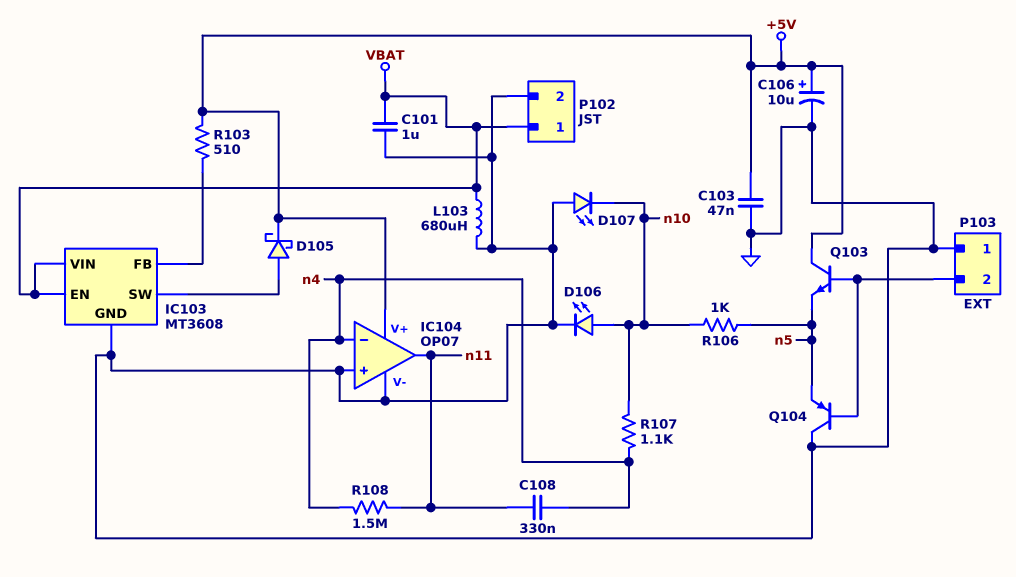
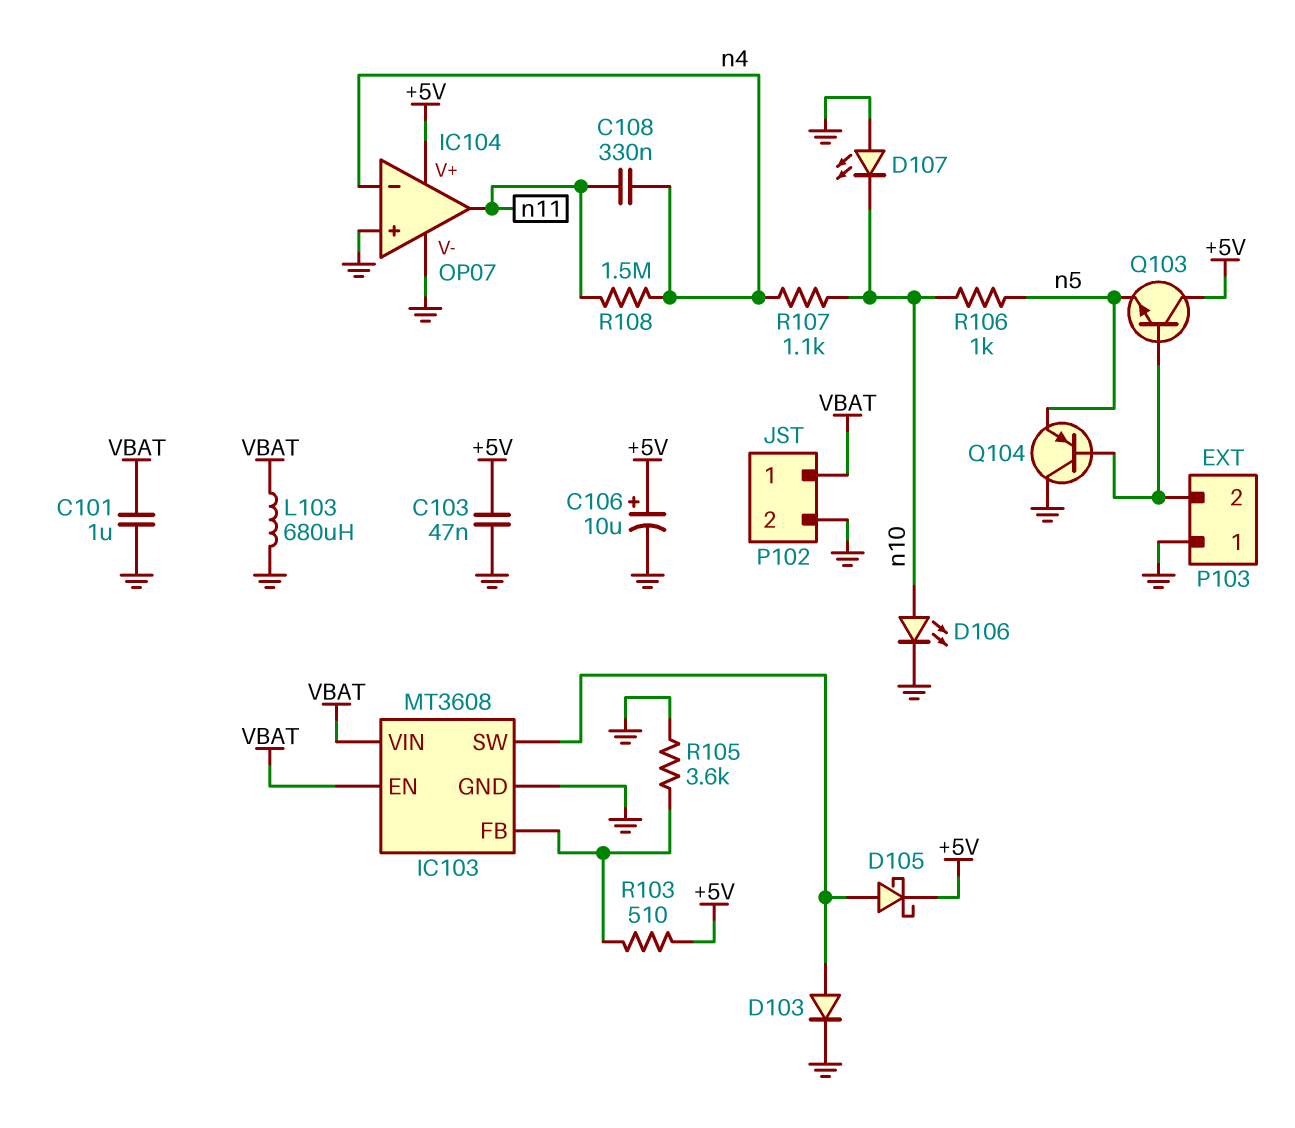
D103: none -> diode (A IC103/SW, K GND)
R105: none -> 3.6k (GND, IC103/FB)

